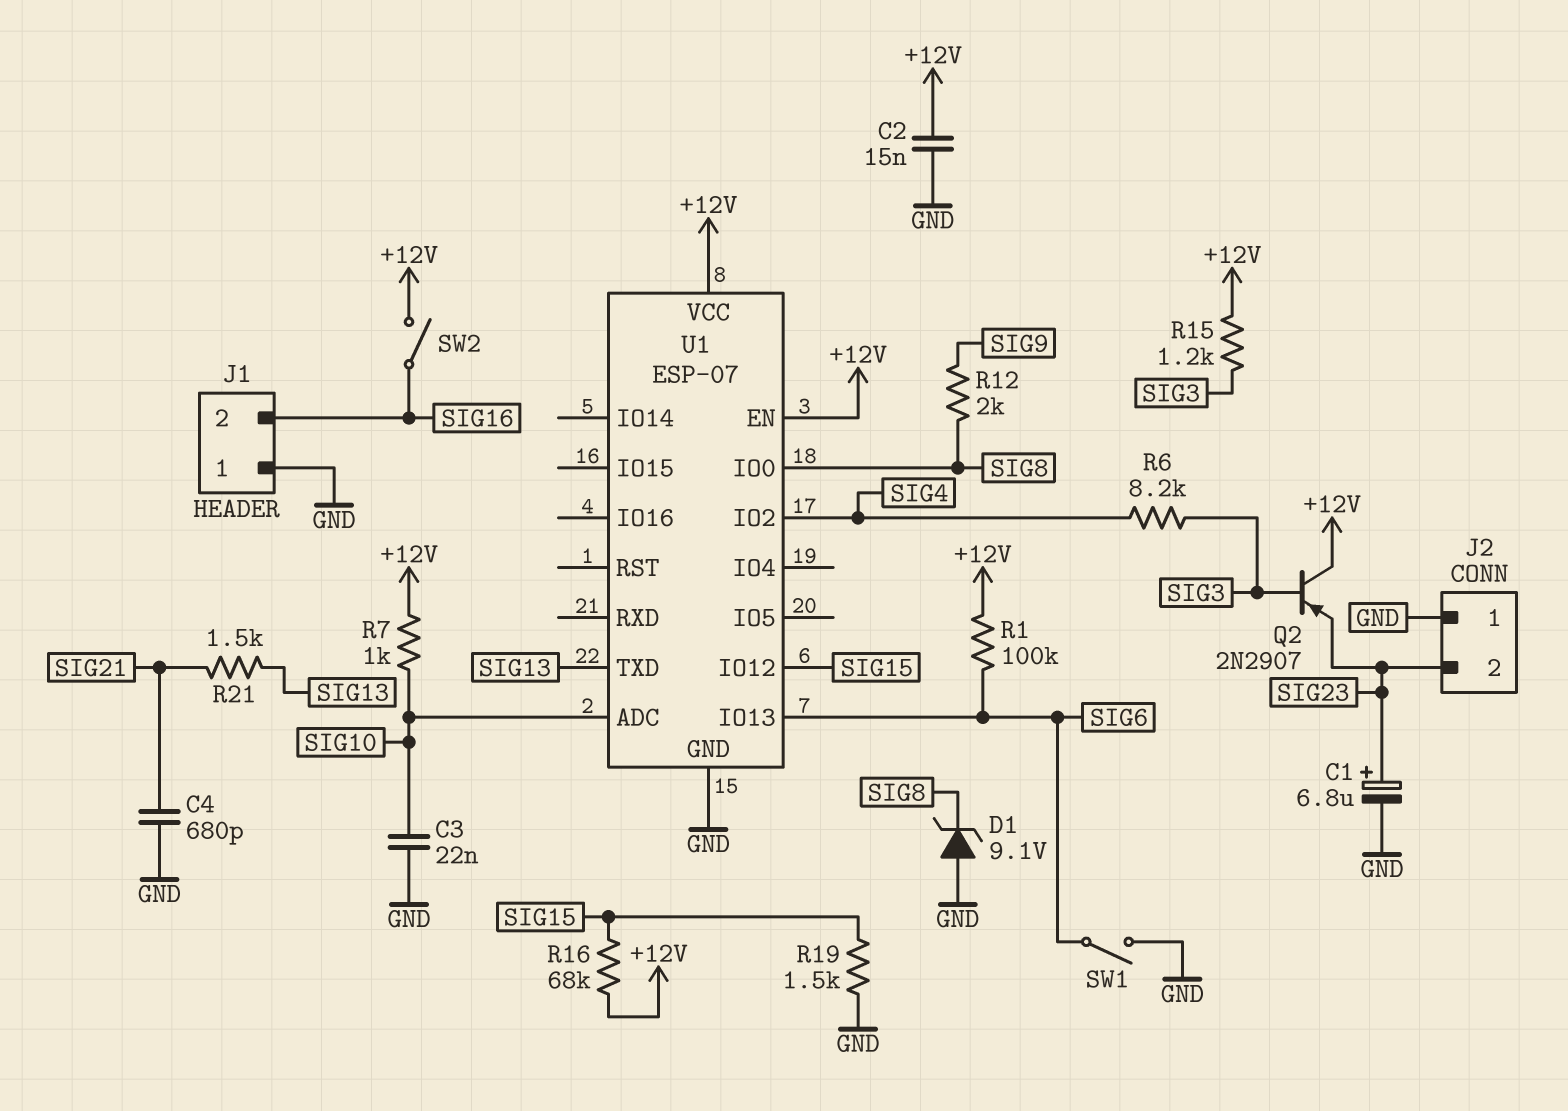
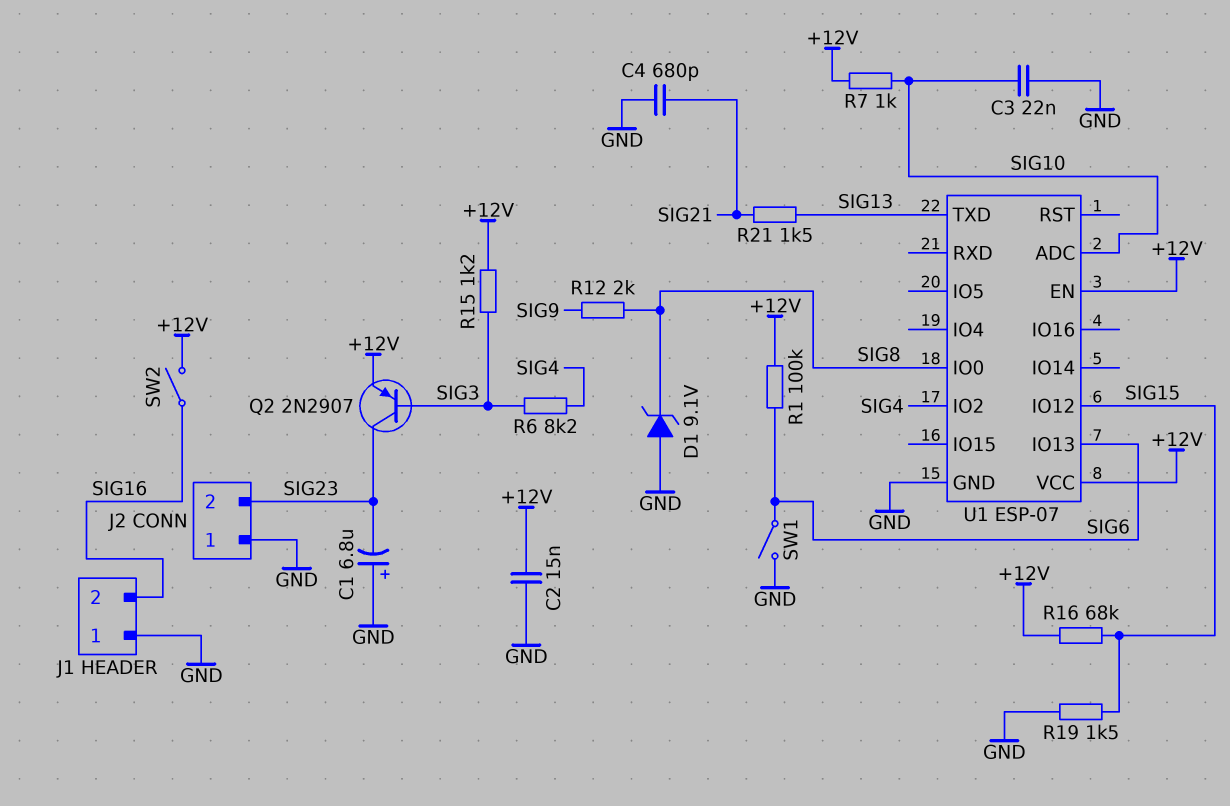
C1: 6.8uF (plus SIG23, minus GND) -> 6.8uF (plus GND, minus SIG23)
Q2: PNP 2N2907 (B SIG3, C +12V, E SIG23) -> PNP 2N2907 (B SIG3, C SIG23, E +12V)

